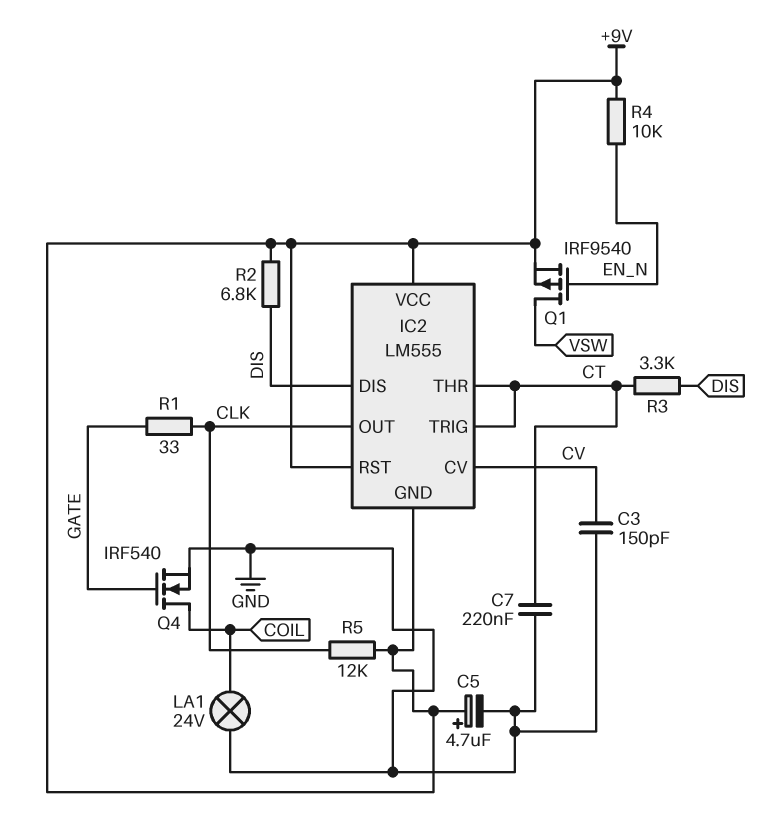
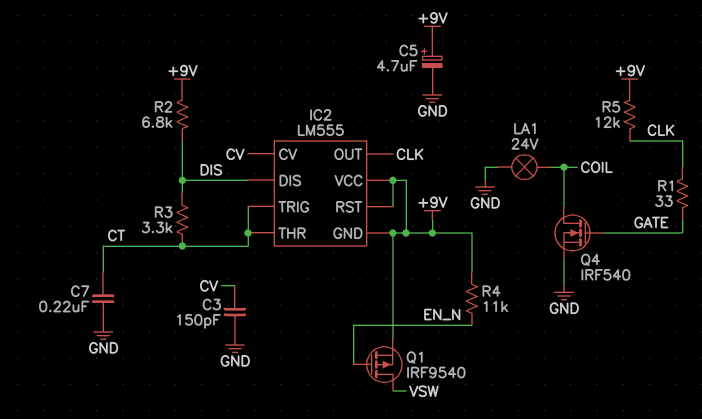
R4: 10k (+9V, EN_N) -> 11k (+9V, EN_N)

